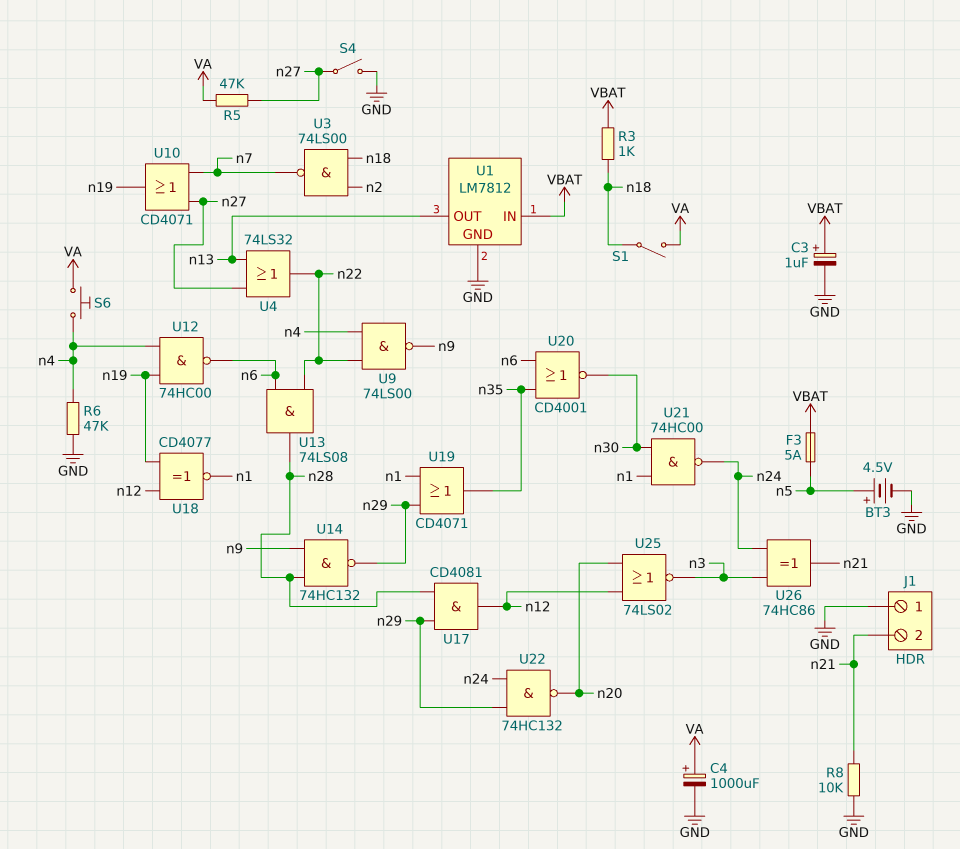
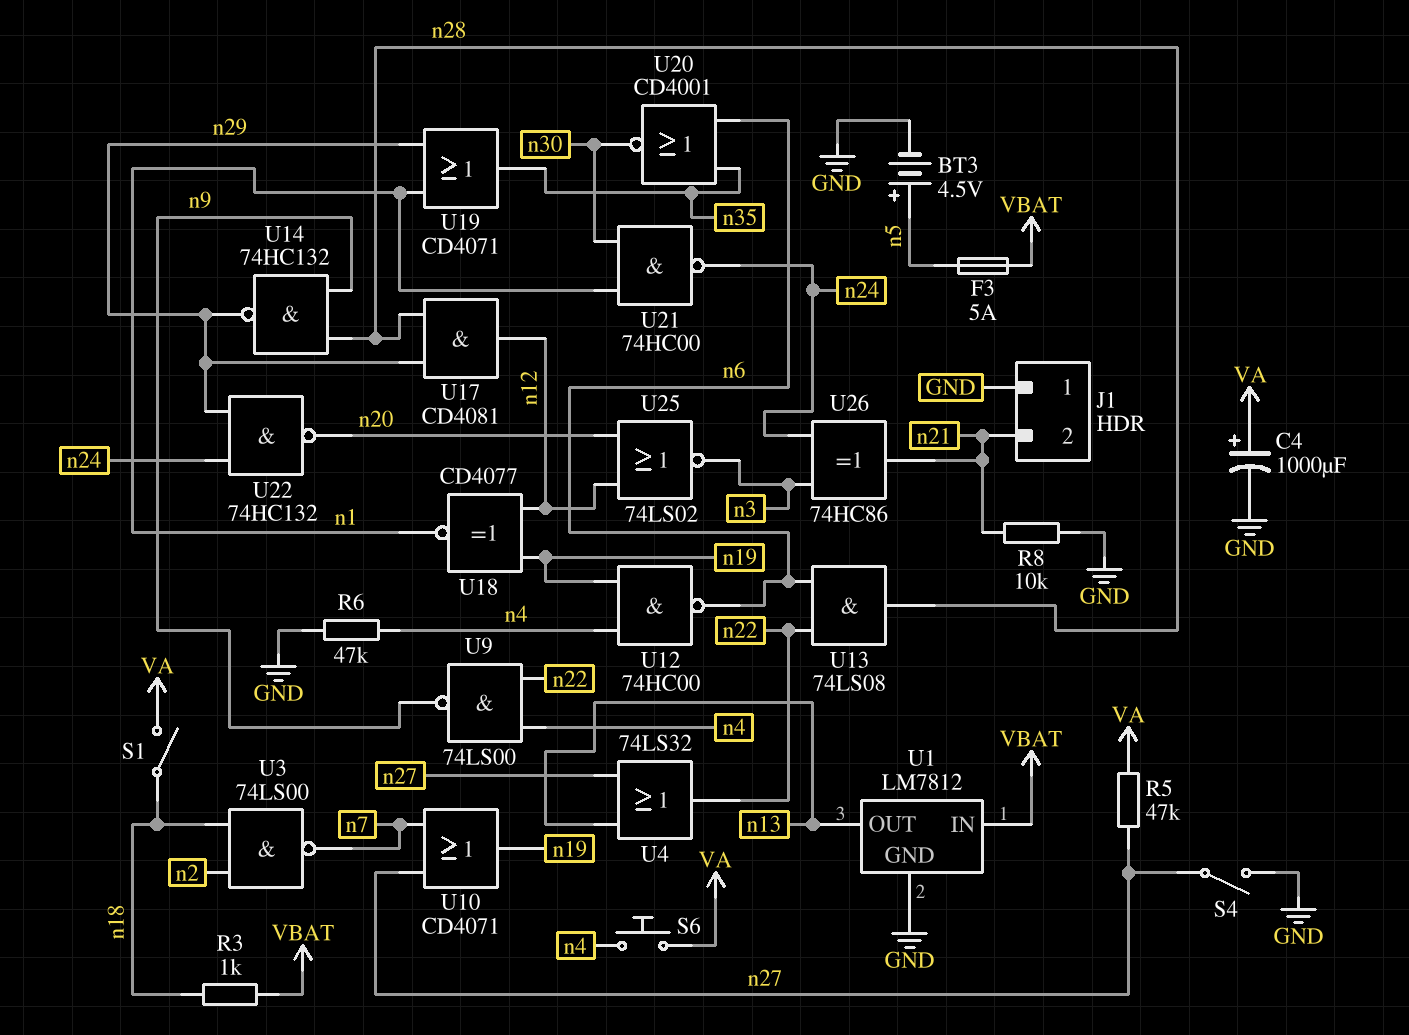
C3: 1uF (plus VBAT, minus GND) -> none

